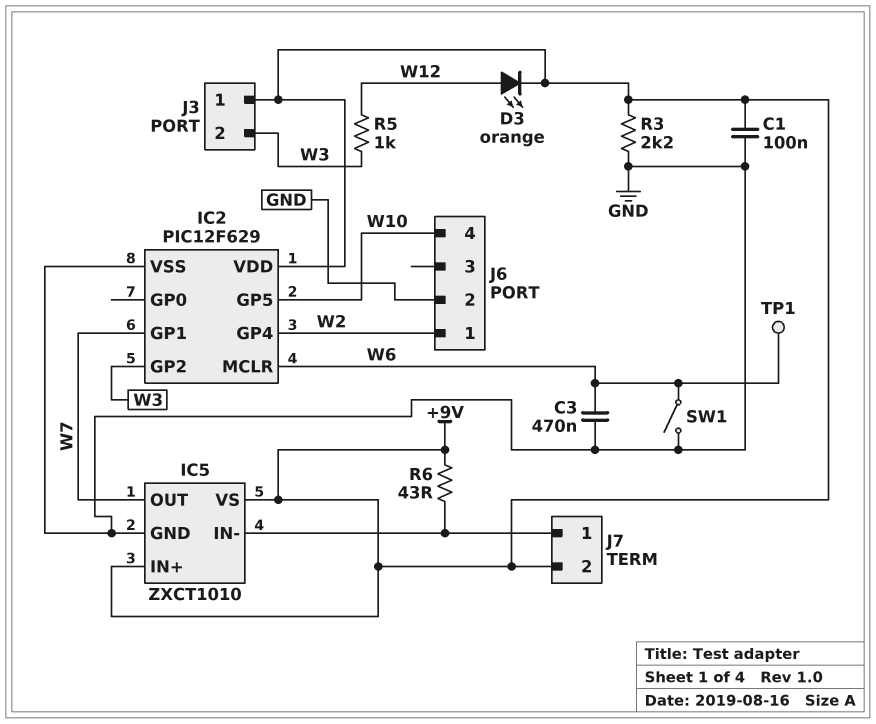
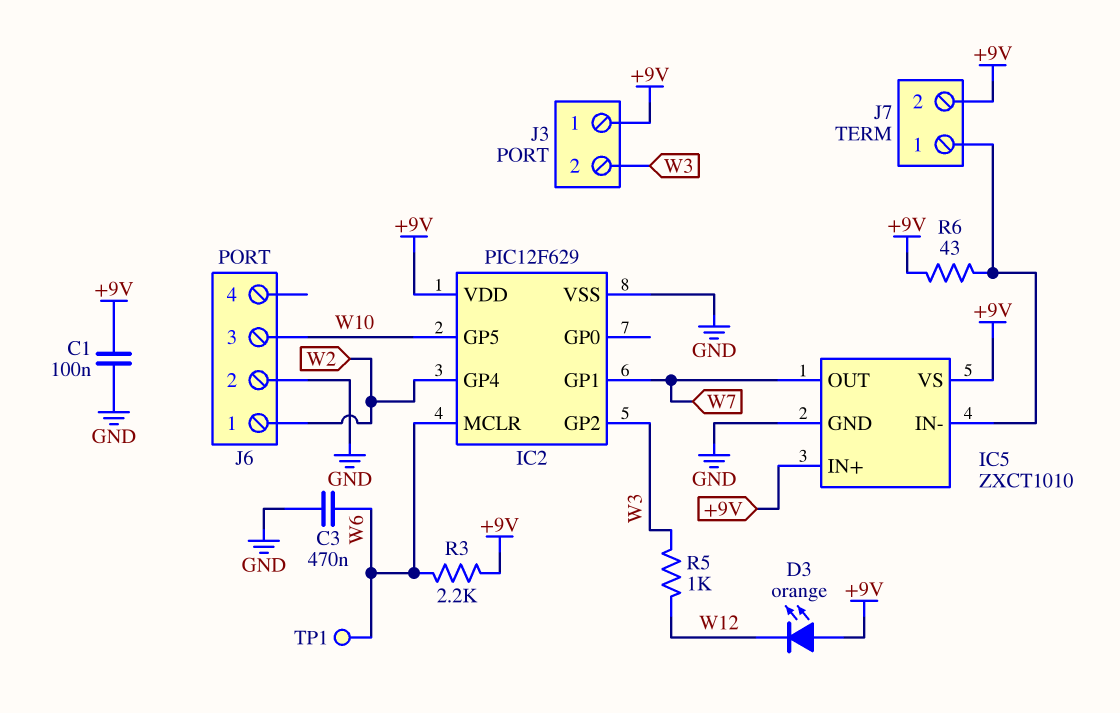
D3: LED orange (A W12, K +9V) -> LED orange (A +9V, K W12)
J6 pin 3: none -> W10
J6 pin 4: W10 -> none
R3: 2.2k (+9V, GND) -> 2.2k (+9V, W6)
SW1: switch (GND, W6) -> none

